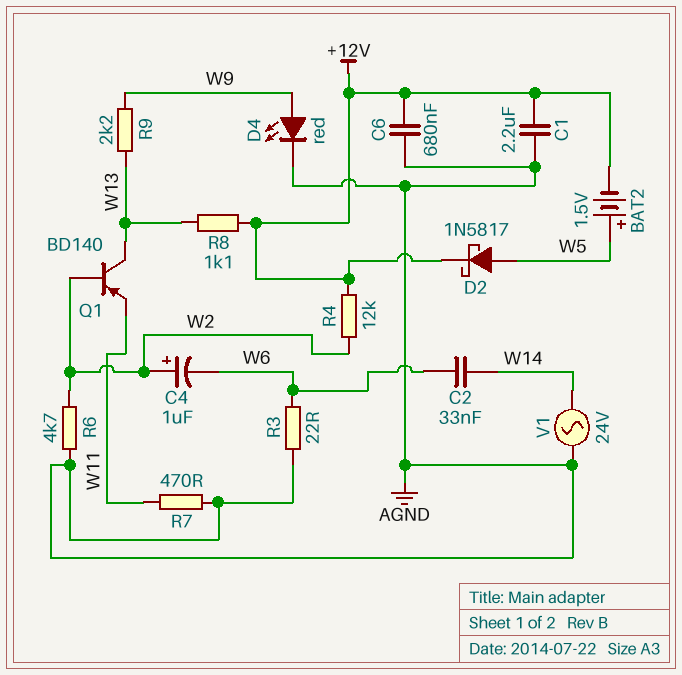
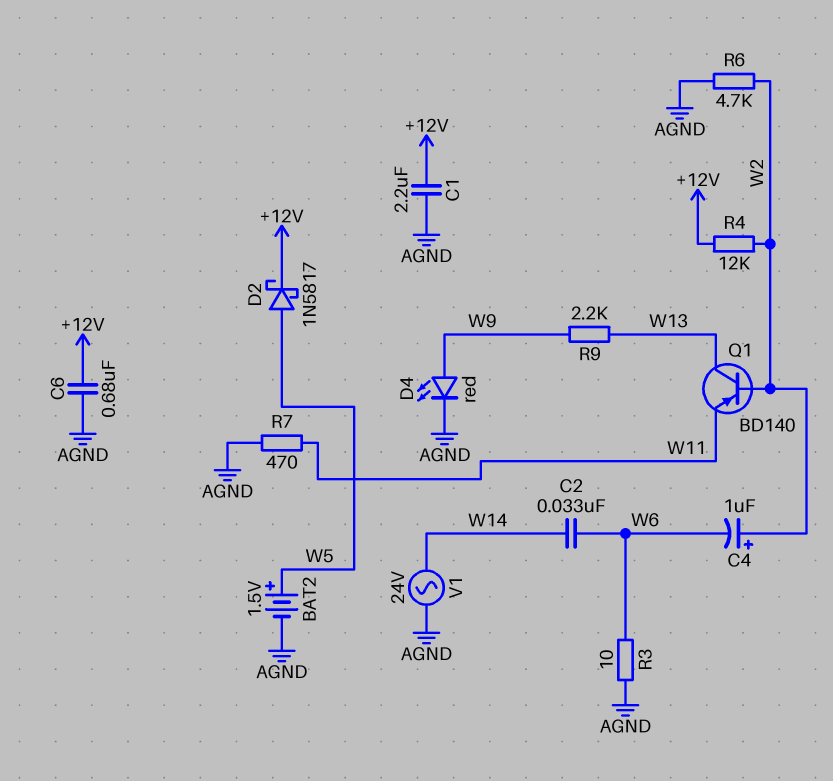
BAT2: 1.5V (plus W5, minus +12V) -> 1.5V (plus W5, minus AGND)
R3: 22 (AGND, W6) -> 10 (AGND, W6)
R8: 1.1k (+12V, W13) -> none

